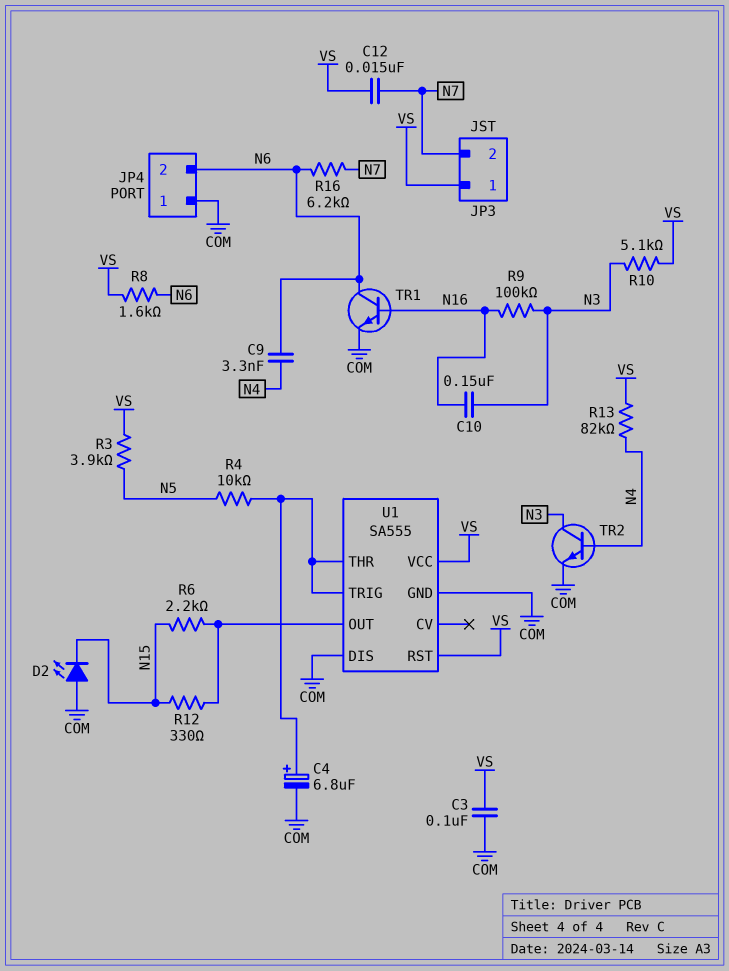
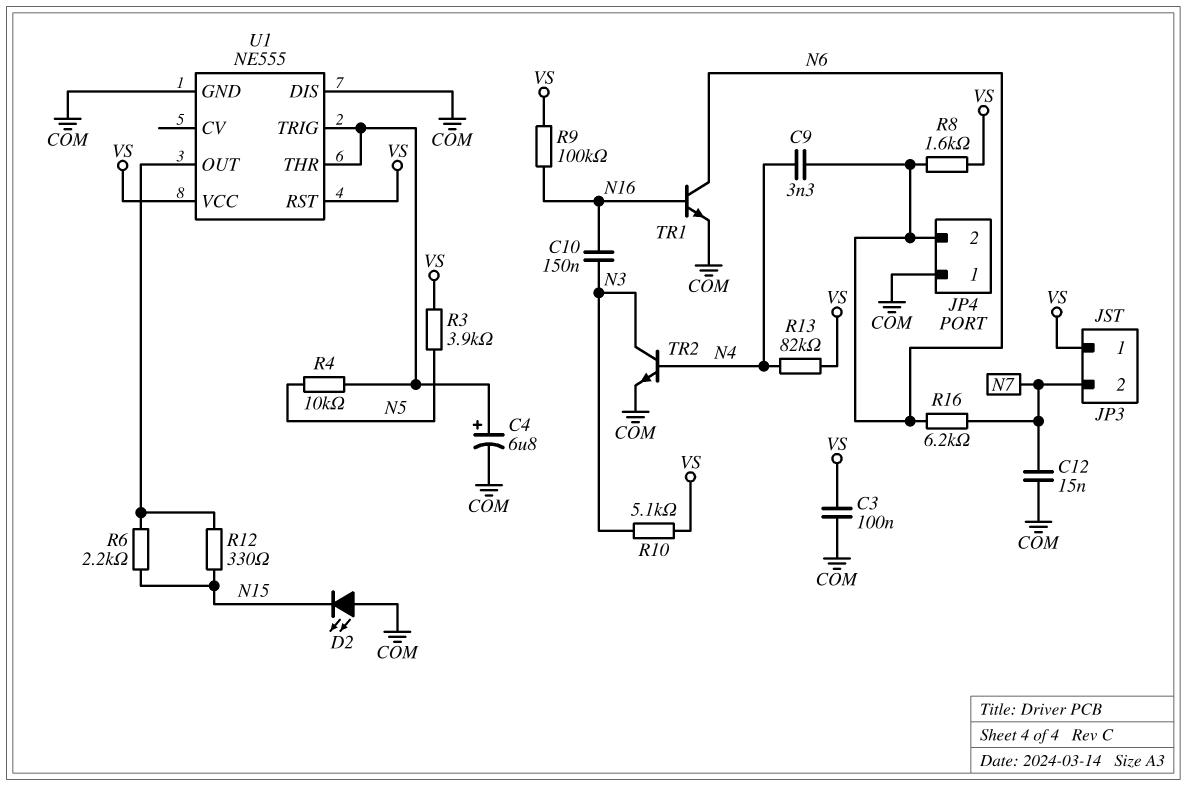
C12: 15nF (N7, VS) -> 15nF (COM, N7)
R9: 100k (N3, N16) -> 100k (N16, VS)
U1: SA555 -> NE555

